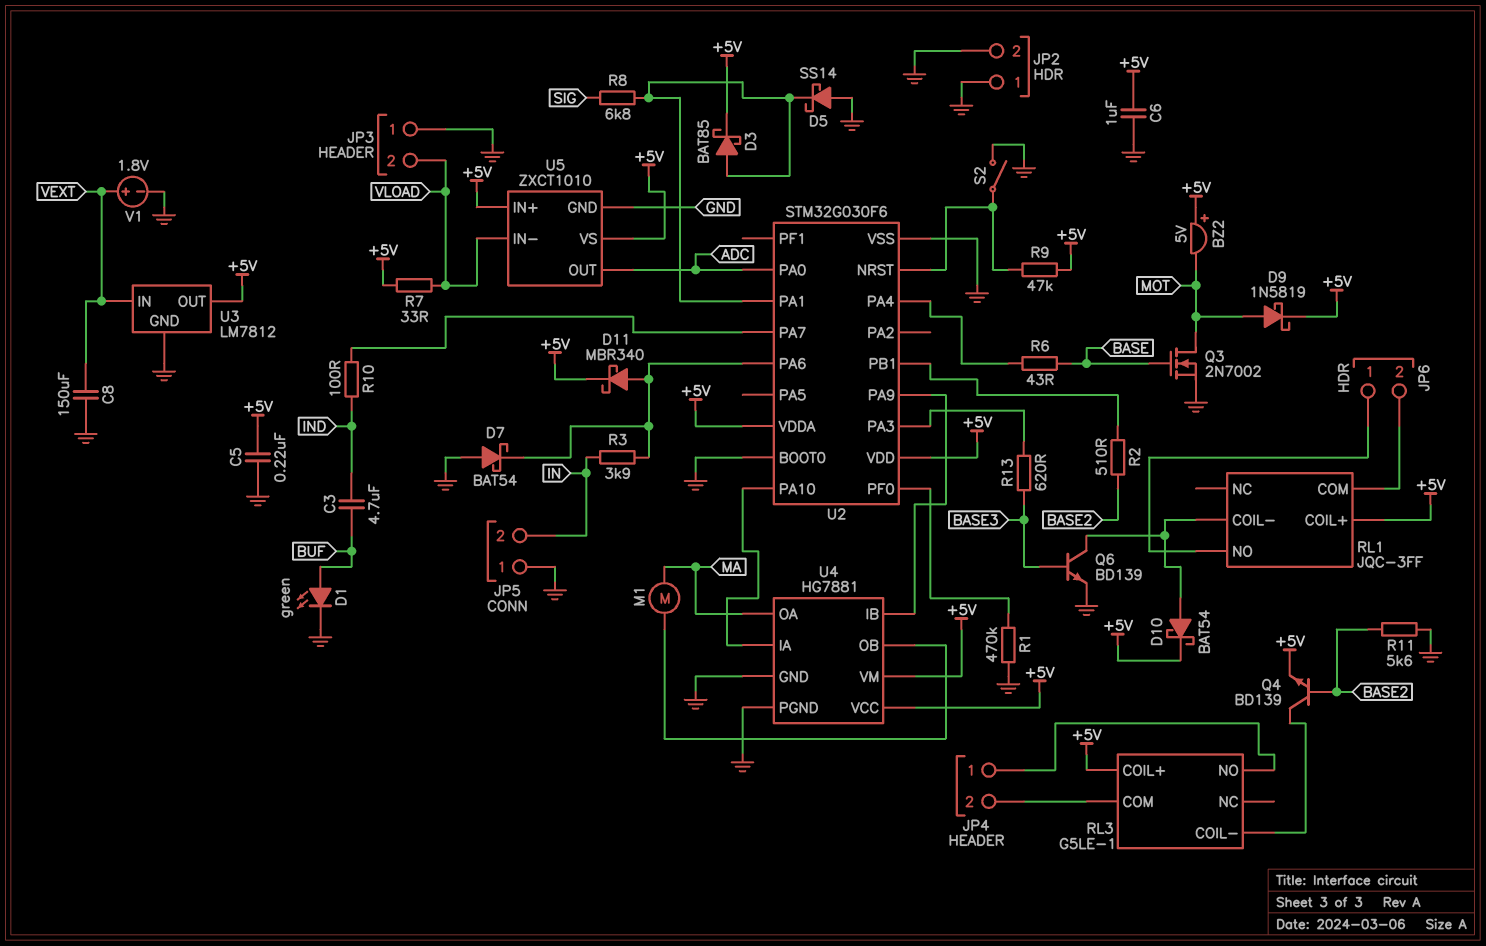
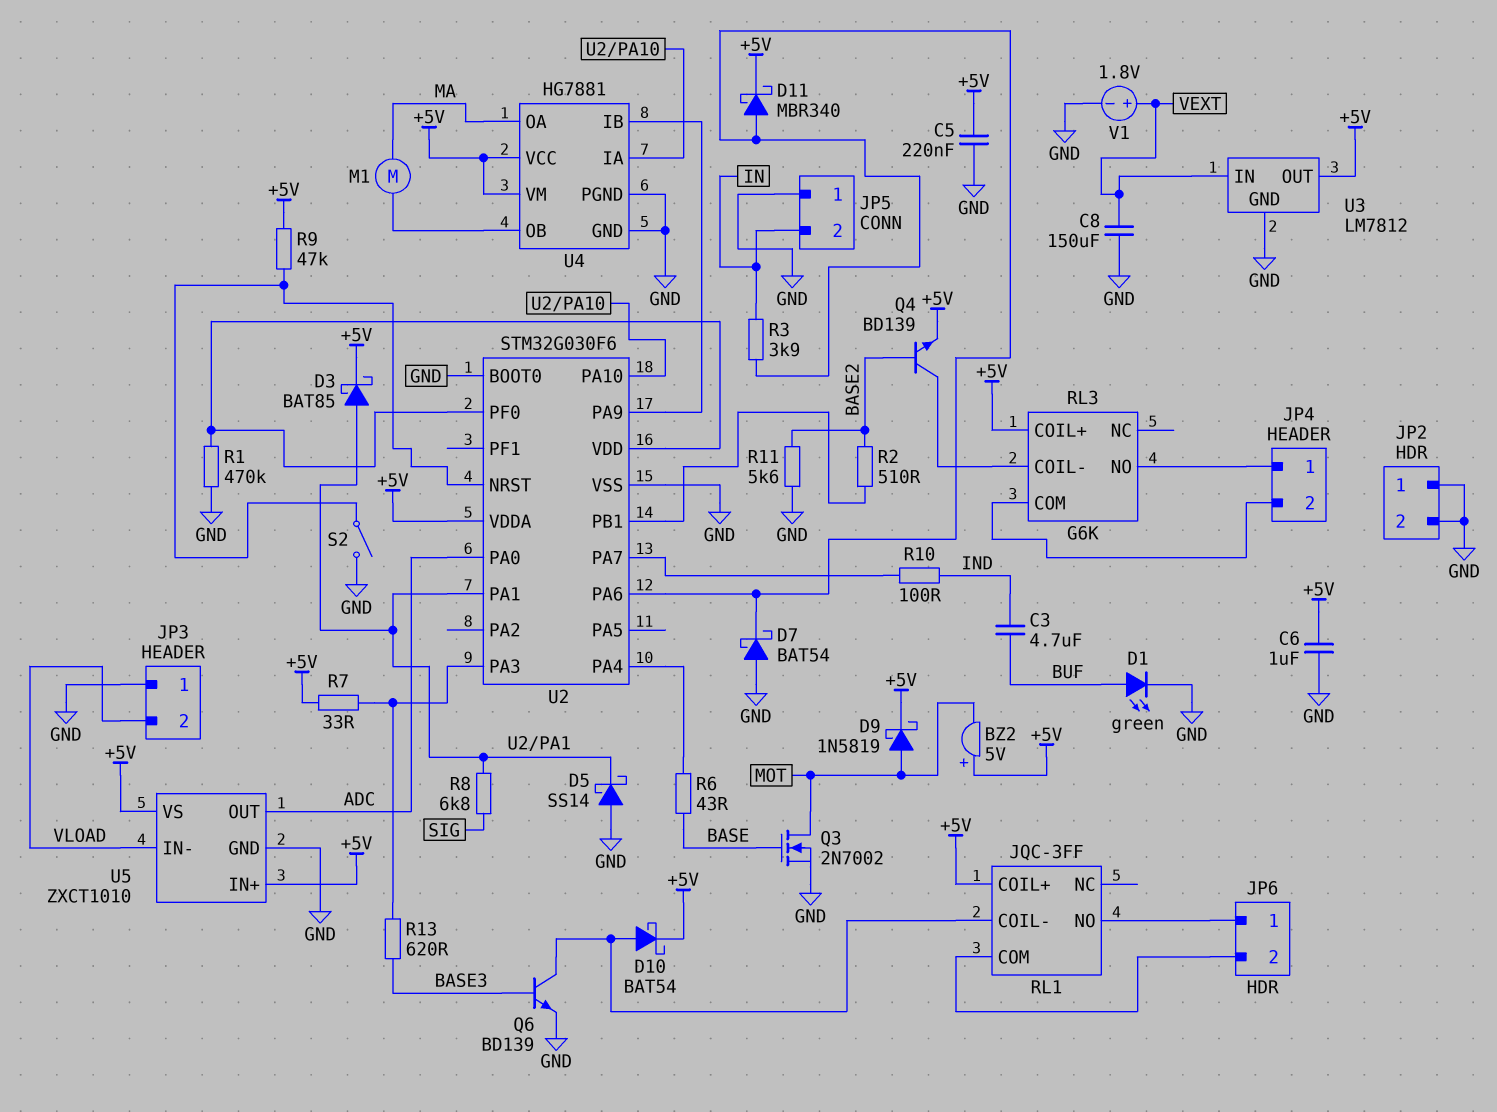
R7: 33 (+5V, VLOAD) -> 33 (+5V, U2/PA3)
RL3: G5LE-1 -> G6K
U2 pin VDD: +5V -> U2/PF0

